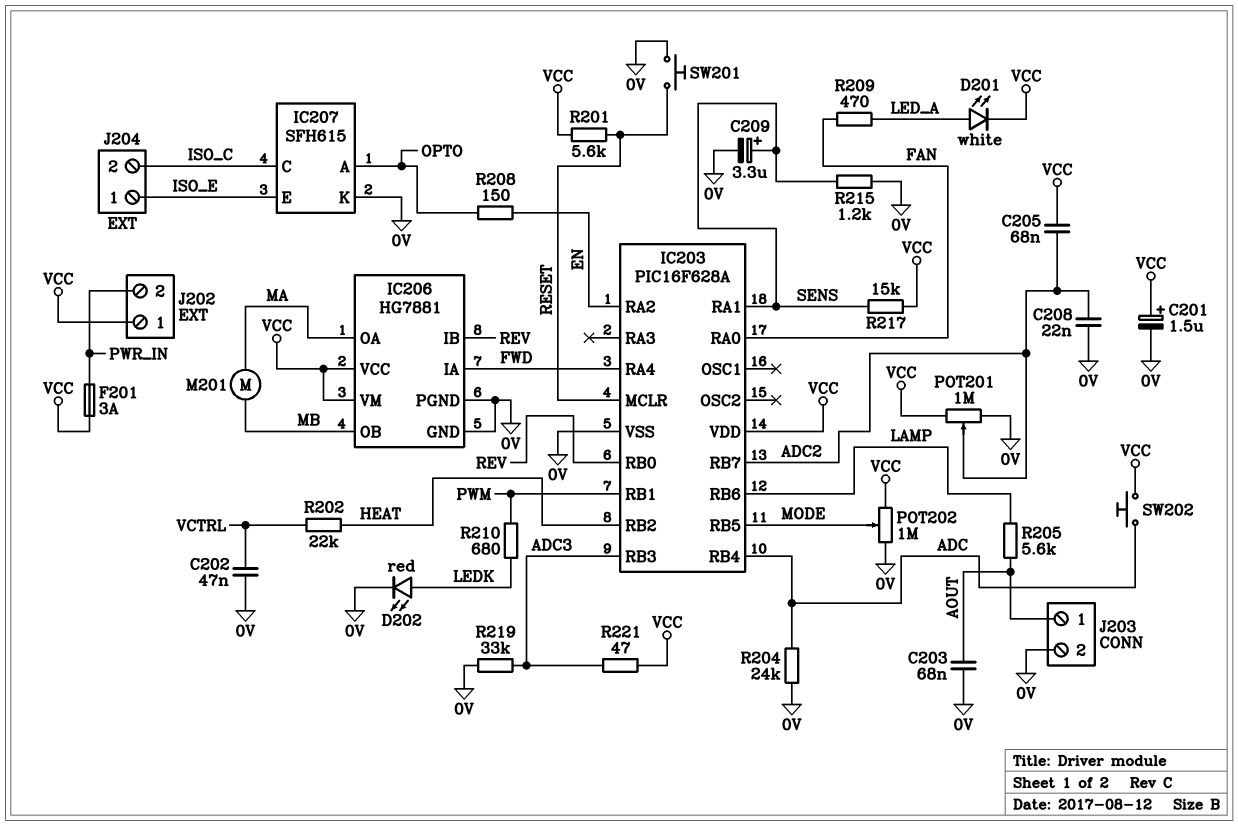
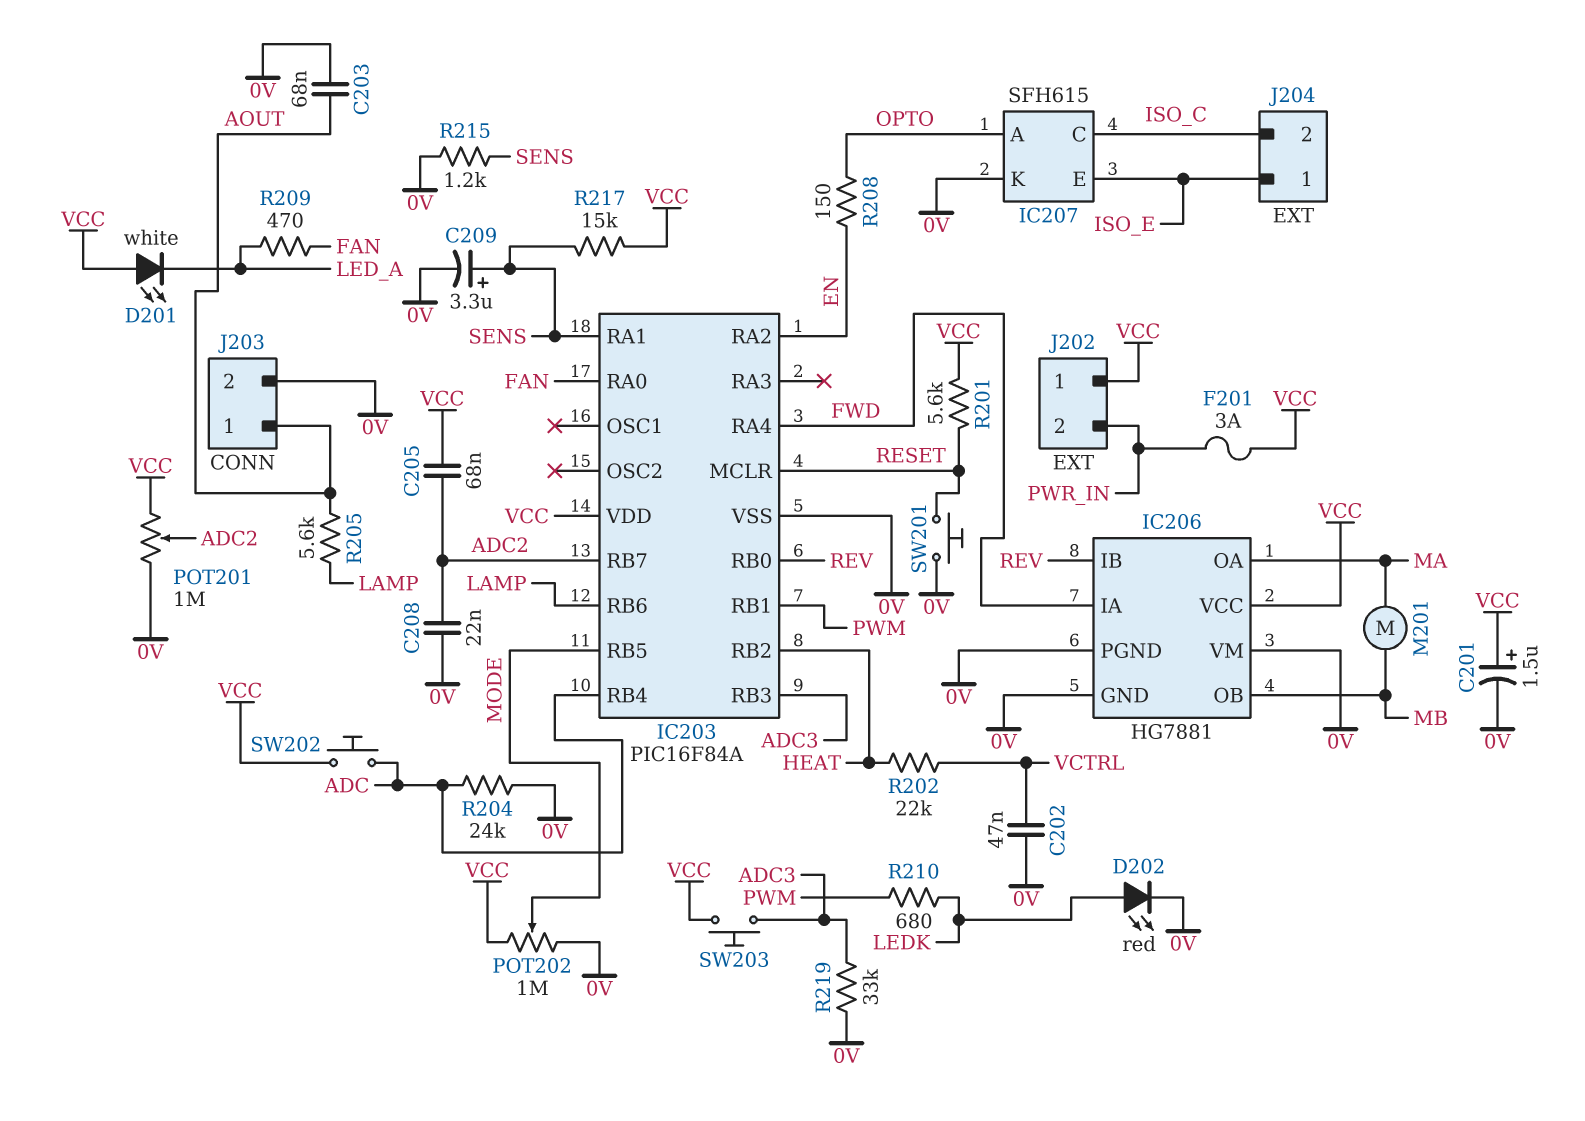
D201: LED white (A LED_A, K VCC) -> LED white (A VCC, K LED_A)
IC203: PIC16F628A -> PIC16F84A
IC206 pin VM: VCC -> 0V
R221: 47 (ADC3, VCC) -> none
SW203: none -> button (ADC3, VCC)

